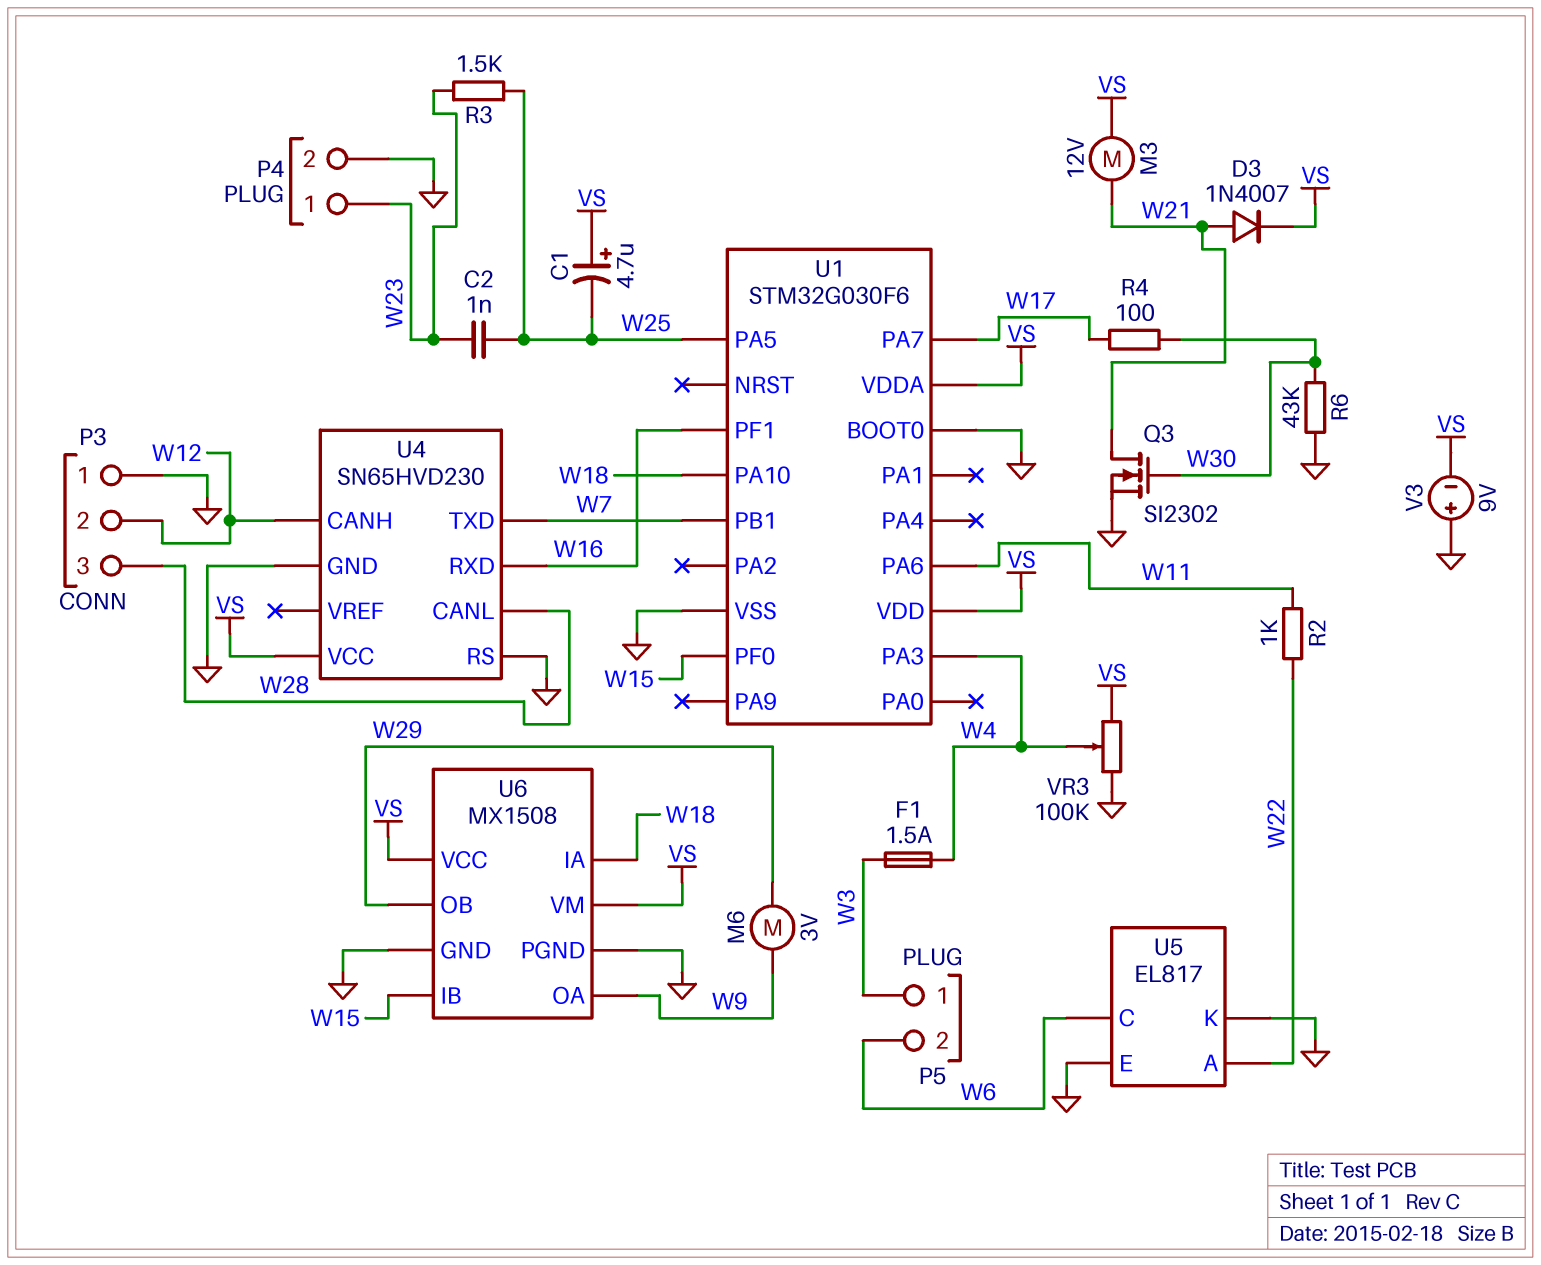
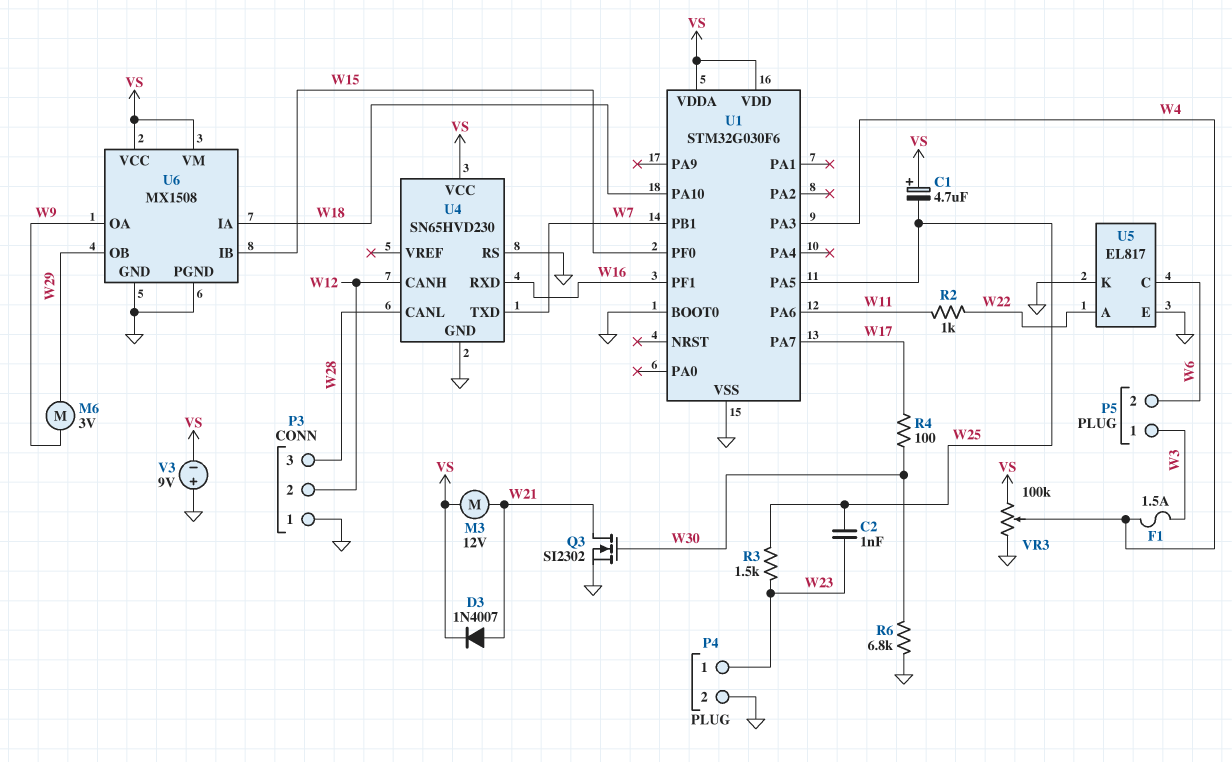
R6: 43k (GND, W30) -> 6.8k (GND, W30)

